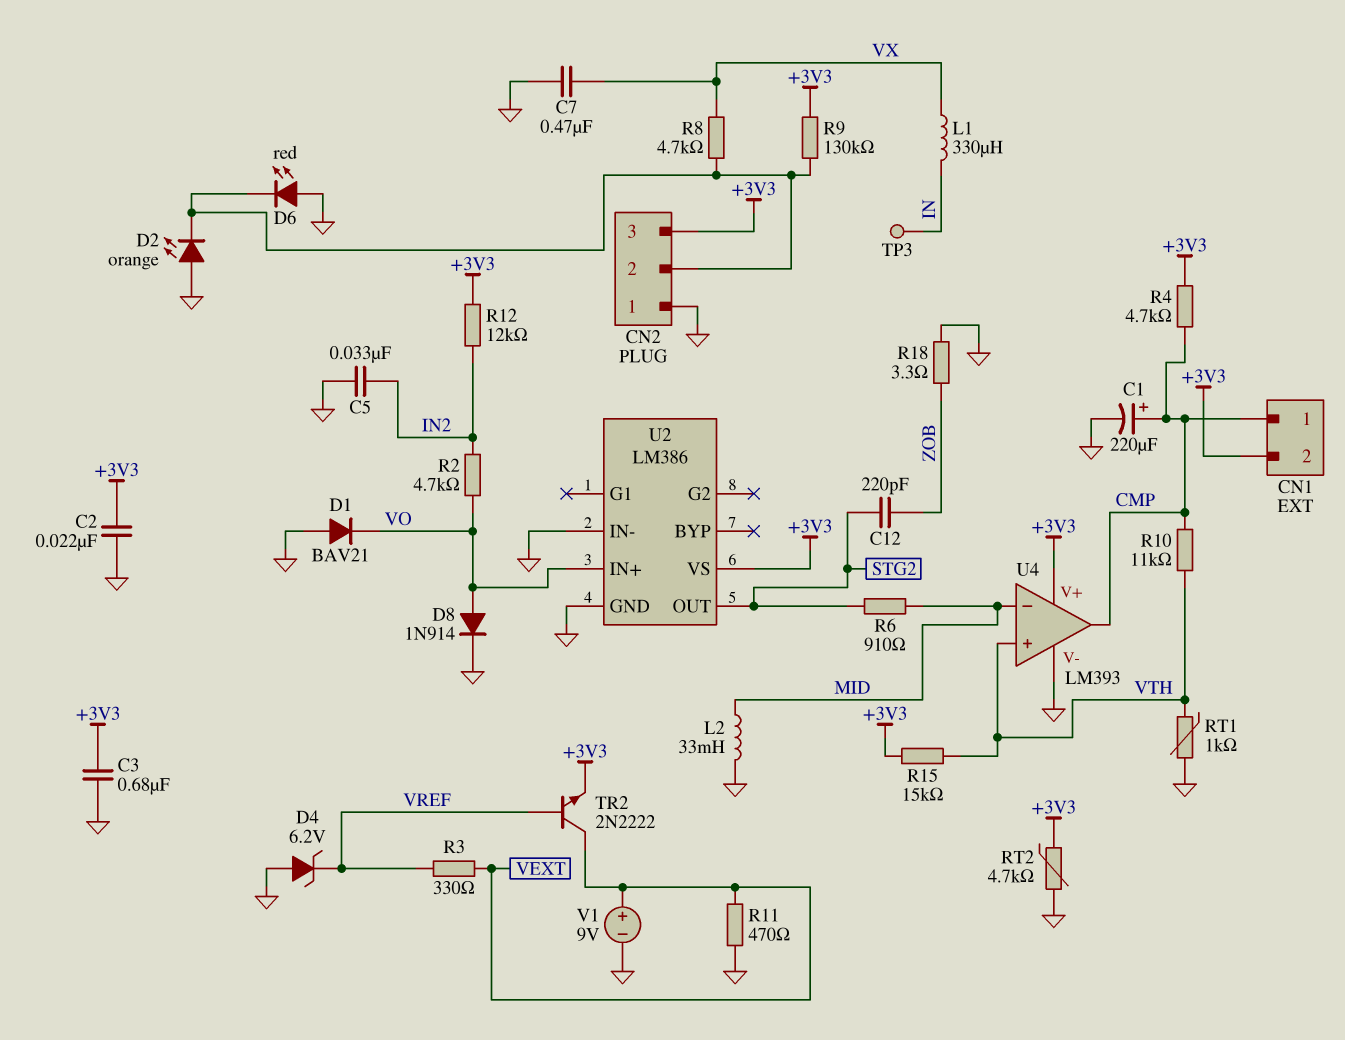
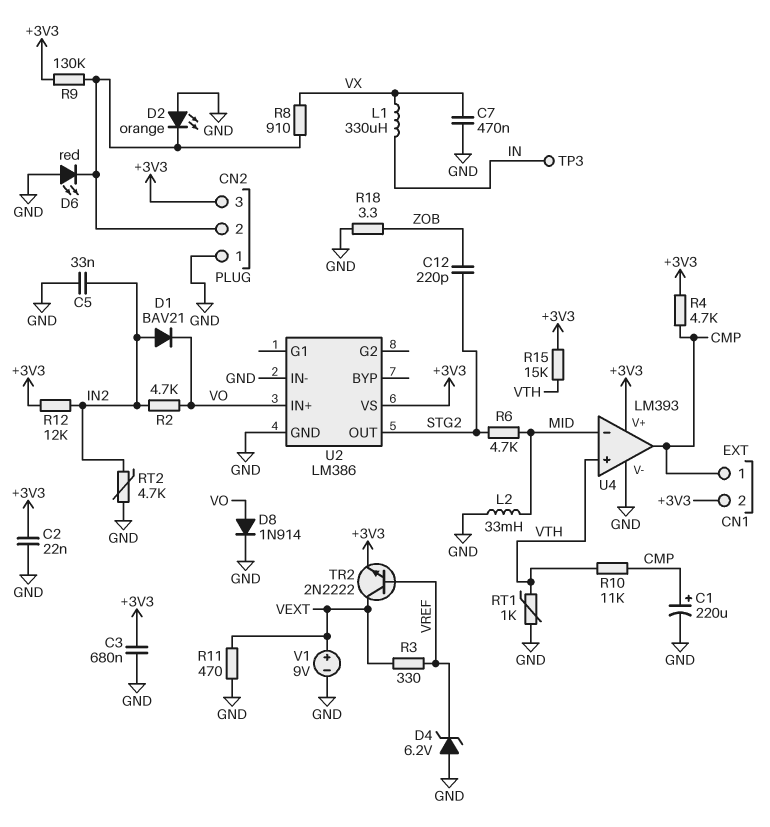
D1: diode BAV21 (A GND, K VO) -> diode BAV21 (A IN2, K VO)
R6: 910 (MID, STG2) -> 4.7k (MID, STG2)
R8: 4.7k (CN2/2, VX) -> 910 (CN2/2, VX)
RT2: 4.7k (+3V3, GND) -> 4.7k (GND, IN2)

